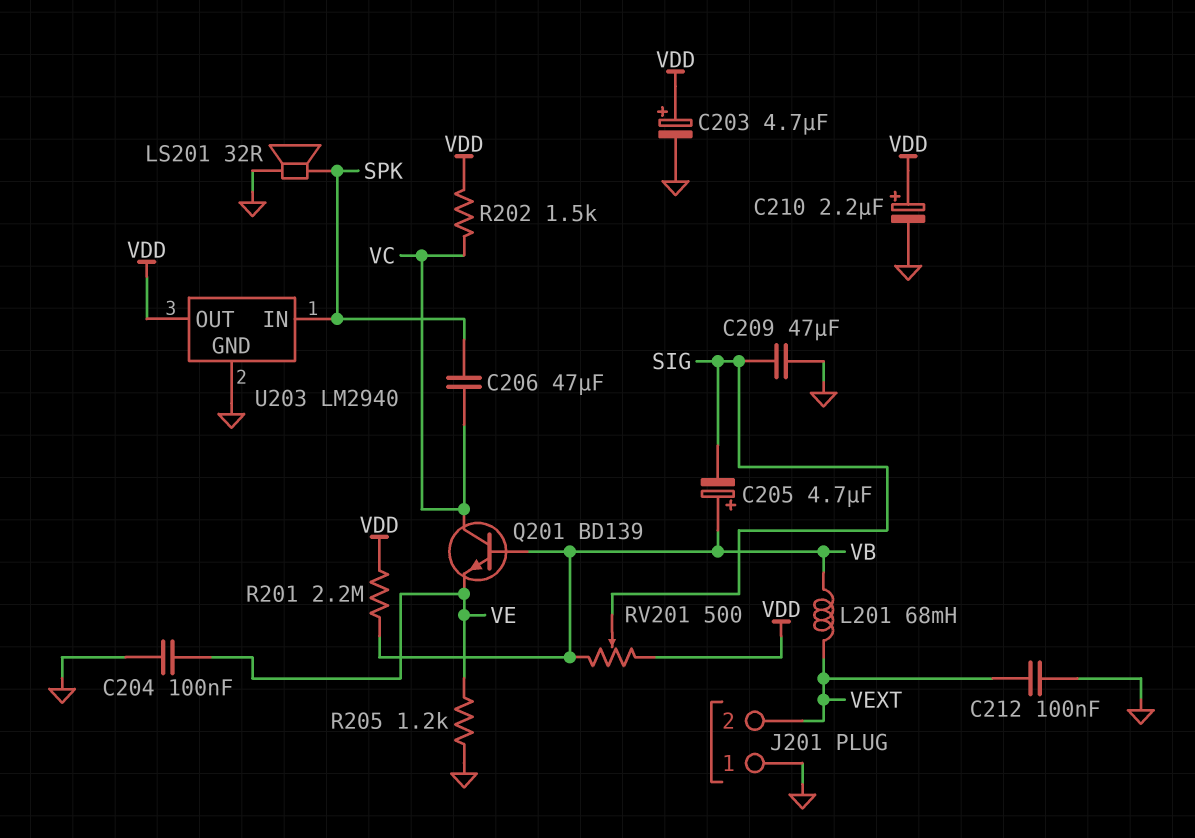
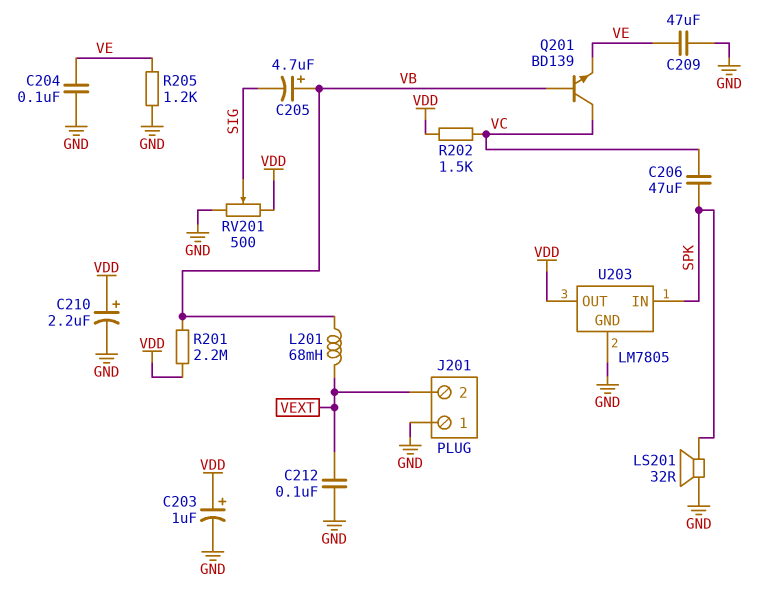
C203: 4.7uF (plus VDD, minus GND) -> 1uF (plus VDD, minus GND)
C209: 47uF (GND, SIG) -> 47uF (GND, VE)
RV201: 500 (VB, VDD, wiper SIG) -> 500 (GND, VDD, wiper SIG)
U203: LM2940 -> LM7805

